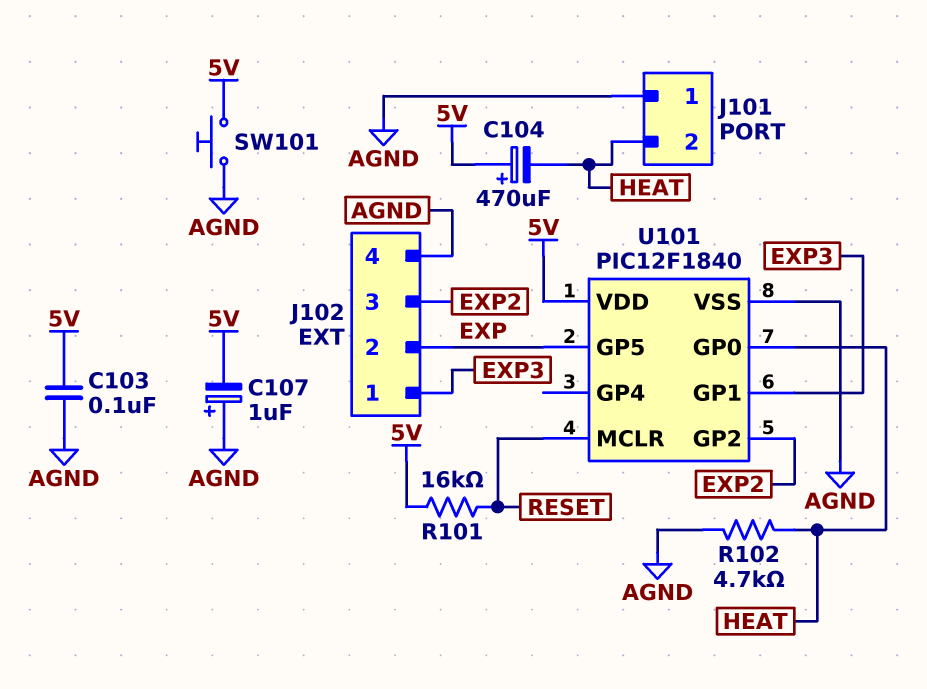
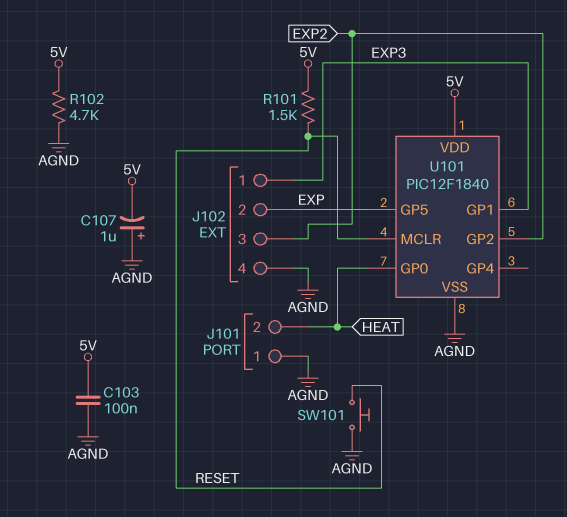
C104: 470uF (plus 5V, minus HEAT) -> none
R101: 16k (5V, RESET) -> 1.5k (5V, RESET)
R102: 4.7k (AGND, HEAT) -> 4.7k (5V, AGND)
SW101: button (5V, AGND) -> button (AGND, RESET)

